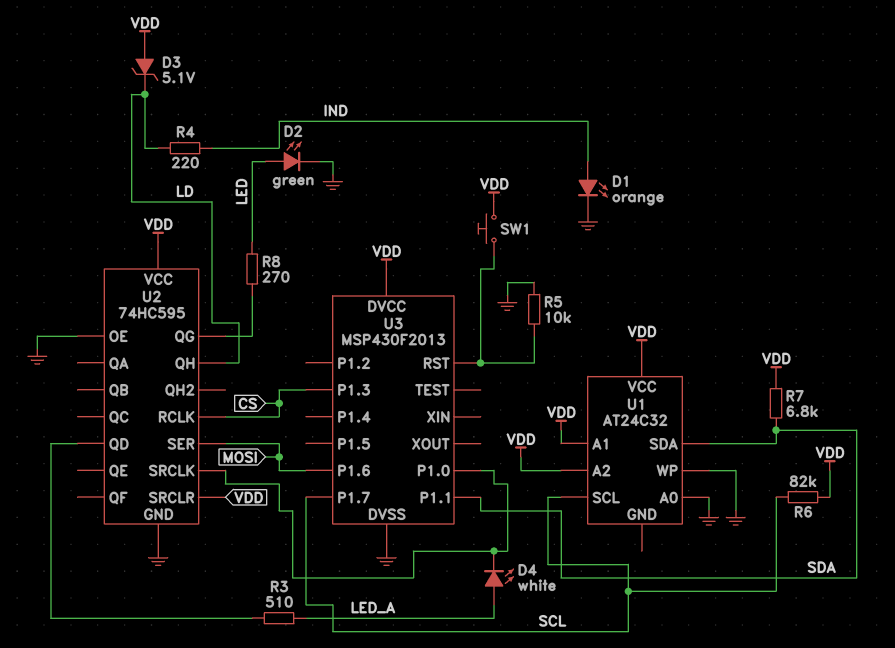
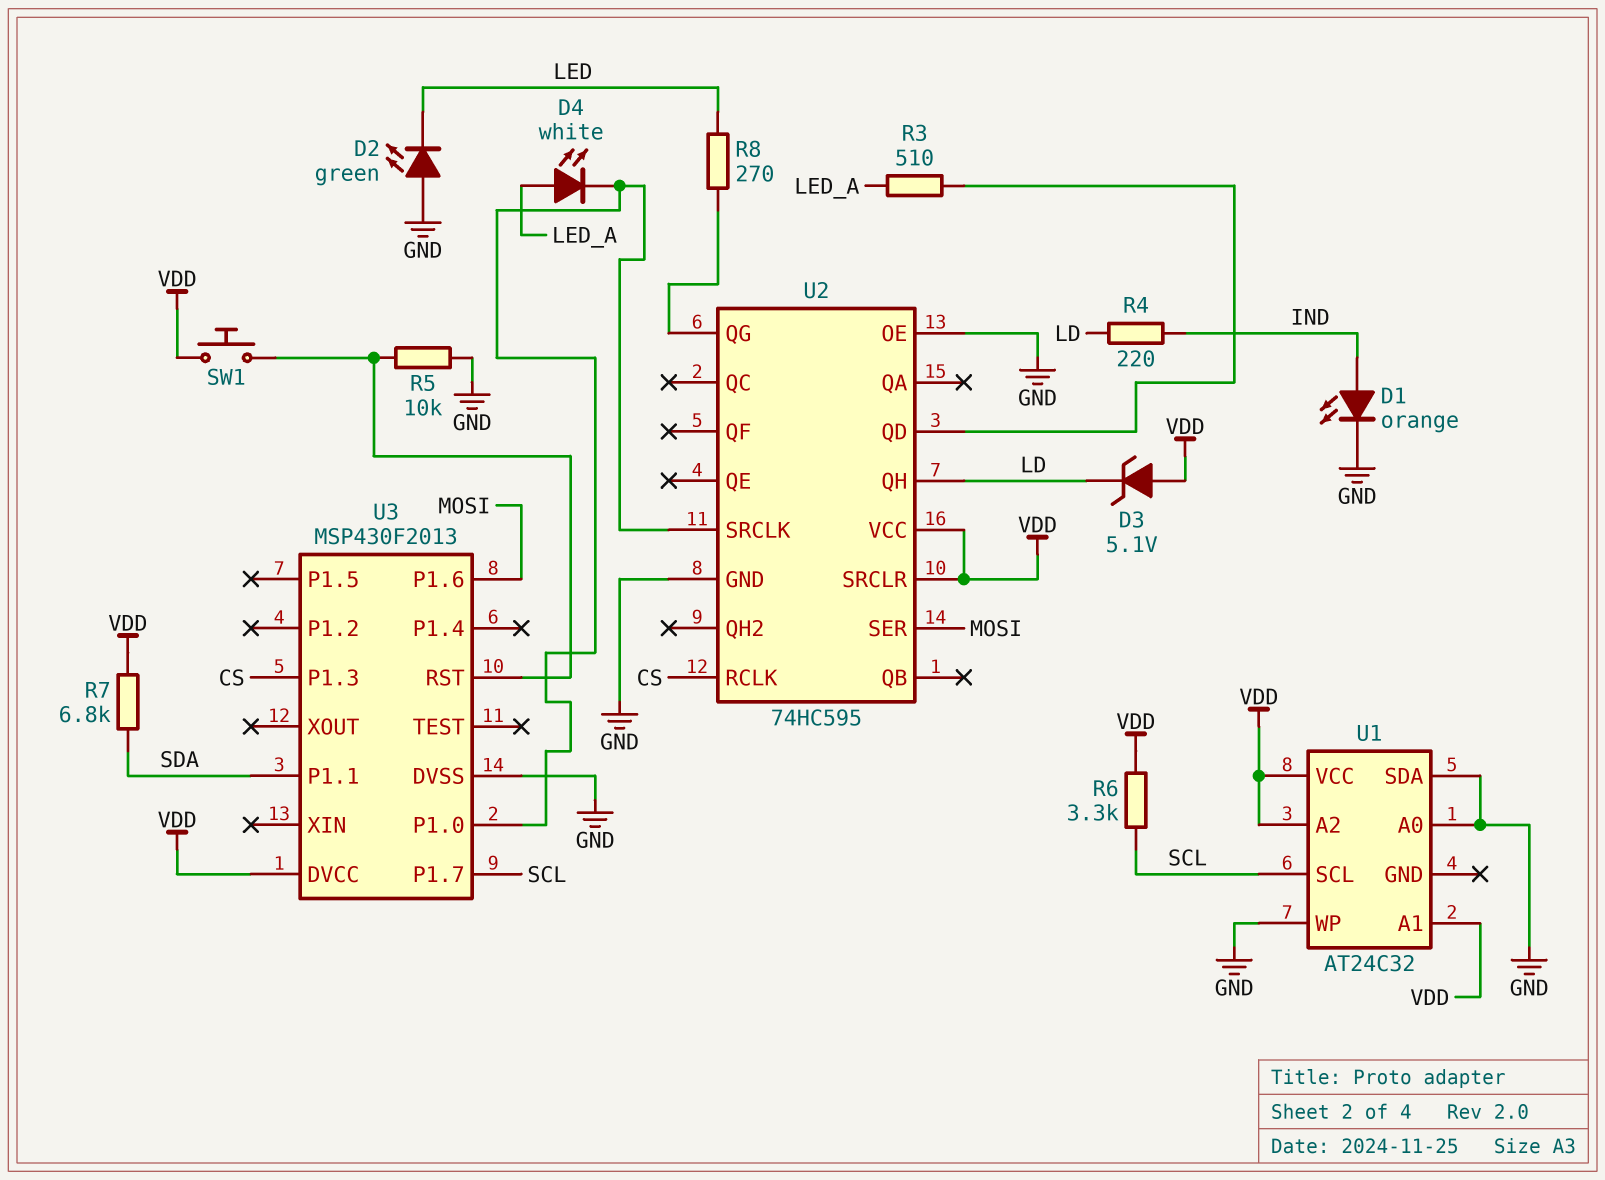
D2: LED green (A LED, K GND) -> LED green (A GND, K LED)
R6: 82k (SCL, VDD) -> 3.3k (SCL, VDD)
U1 pin SDA: SDA -> GND

